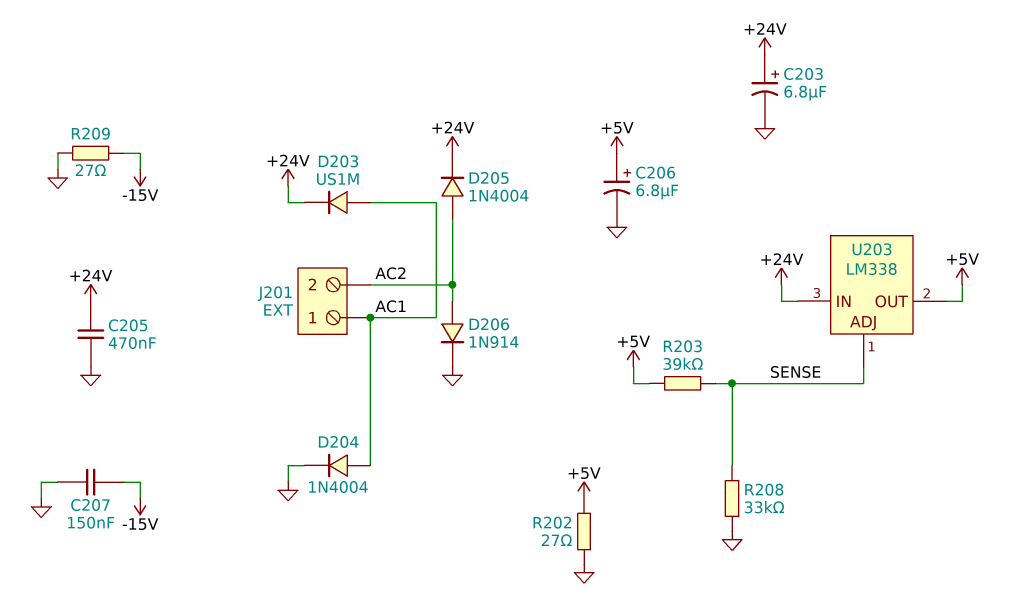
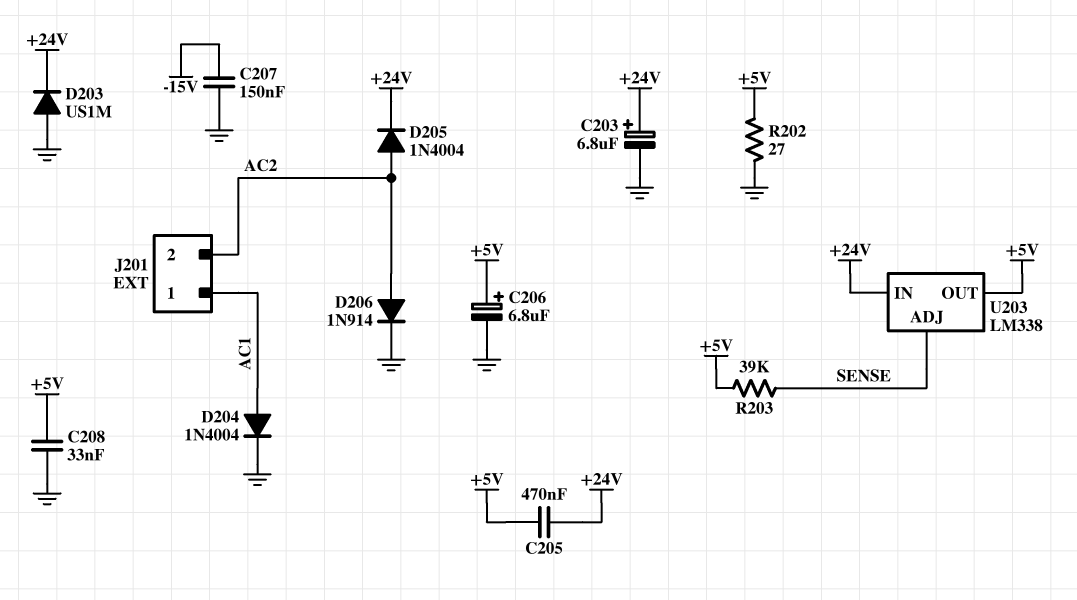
C205: 470nF (+24V, GND) -> 470nF (+5V, +24V)
C208: none -> 33nF (+5V, GND)
D203: diode US1M (A AC1, K +24V) -> diode US1M (A GND, K +24V)
R208: 33k (GND, SENSE) -> none
R209: 27 (-15V, GND) -> none

